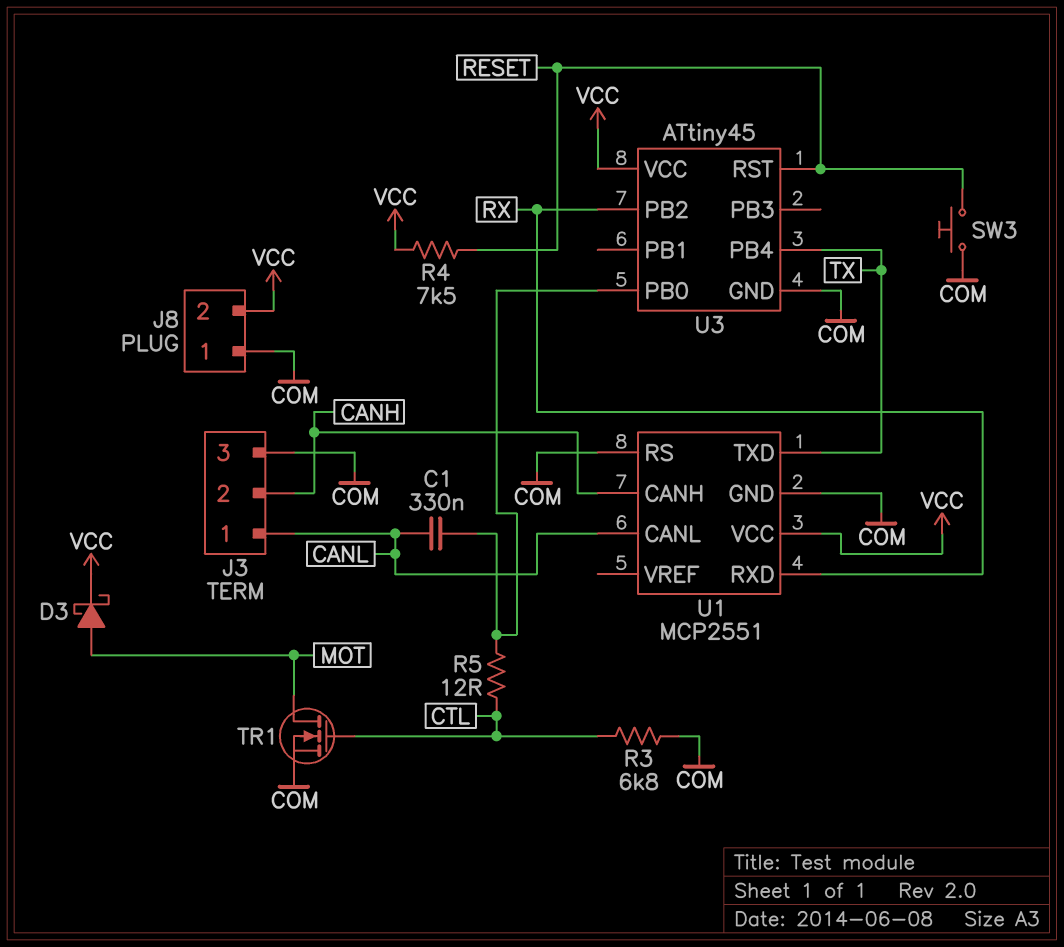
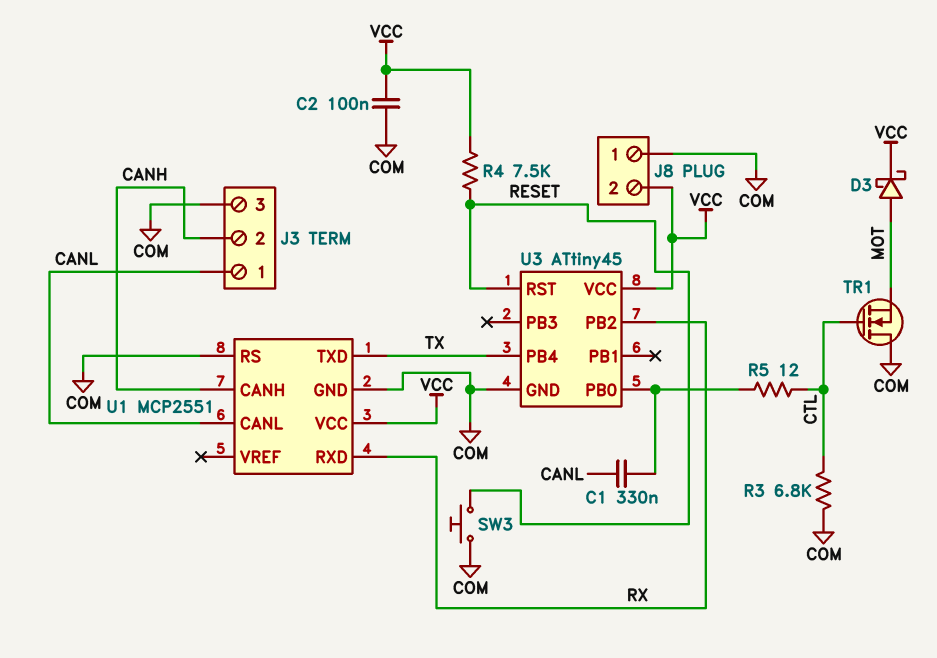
C2: none -> 100nF (COM, VCC)
TR1: NMOS (G CTL, D MOT, S COM) -> NMOS (G CTL, D COM, S MOT)

